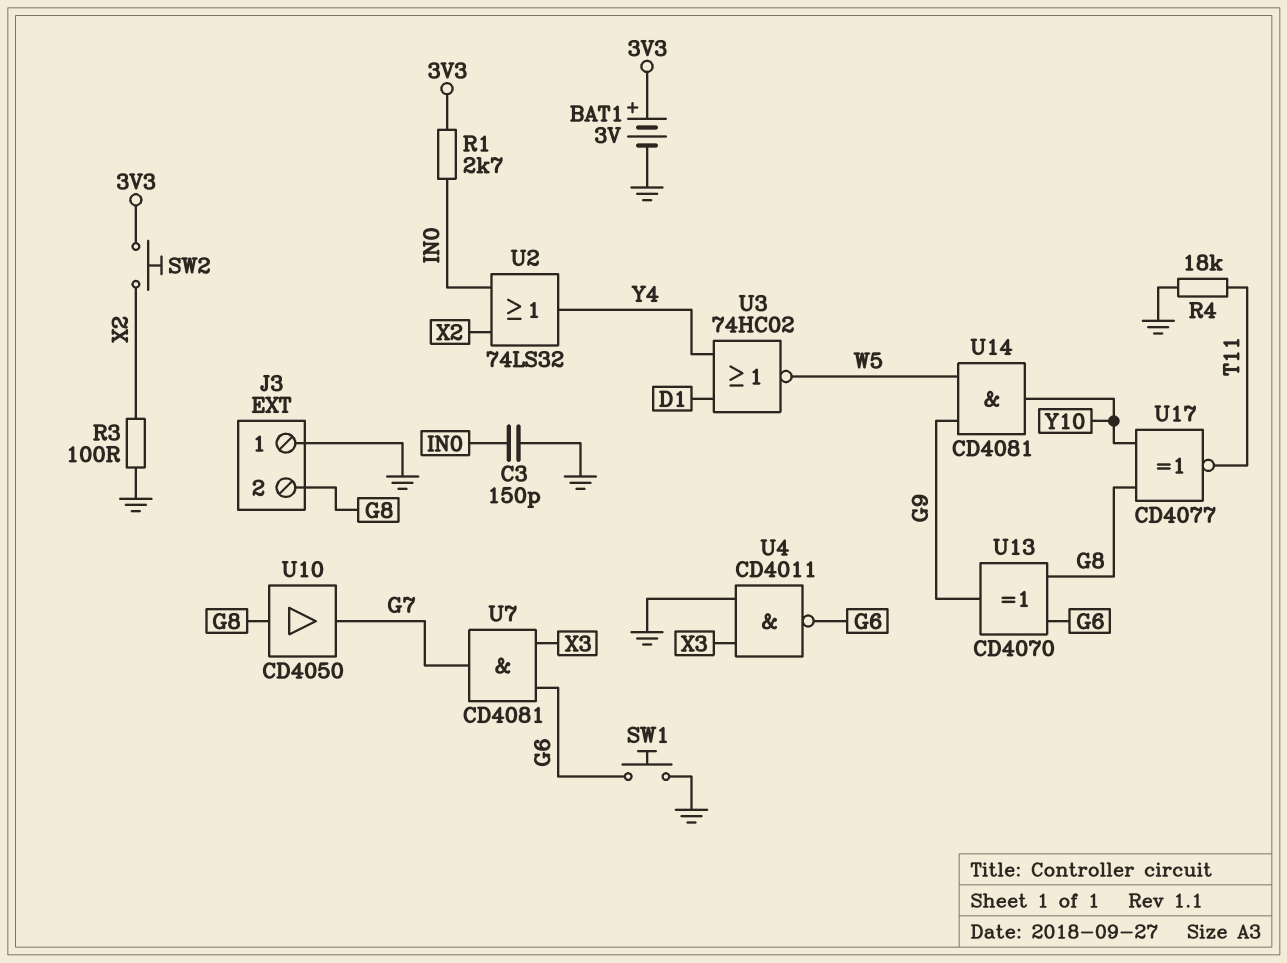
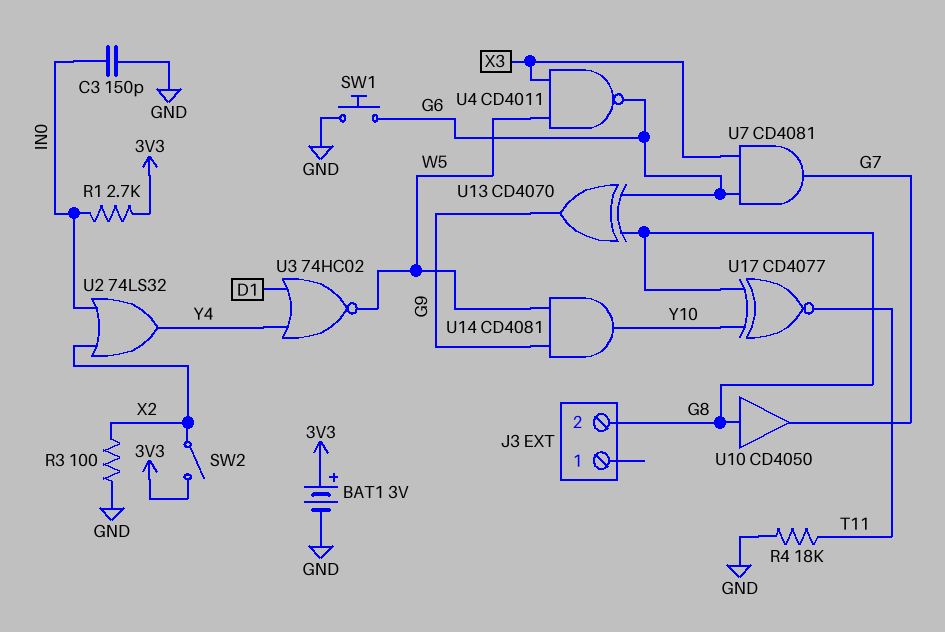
J3 pin 1: GND -> none
SW2: button (3V3, X2) -> switch (3V3, X2)
U4: NAND CD4011 (in GND, in X3, out G6) -> NAND CD4011 (in W5, in X3, out G6)

